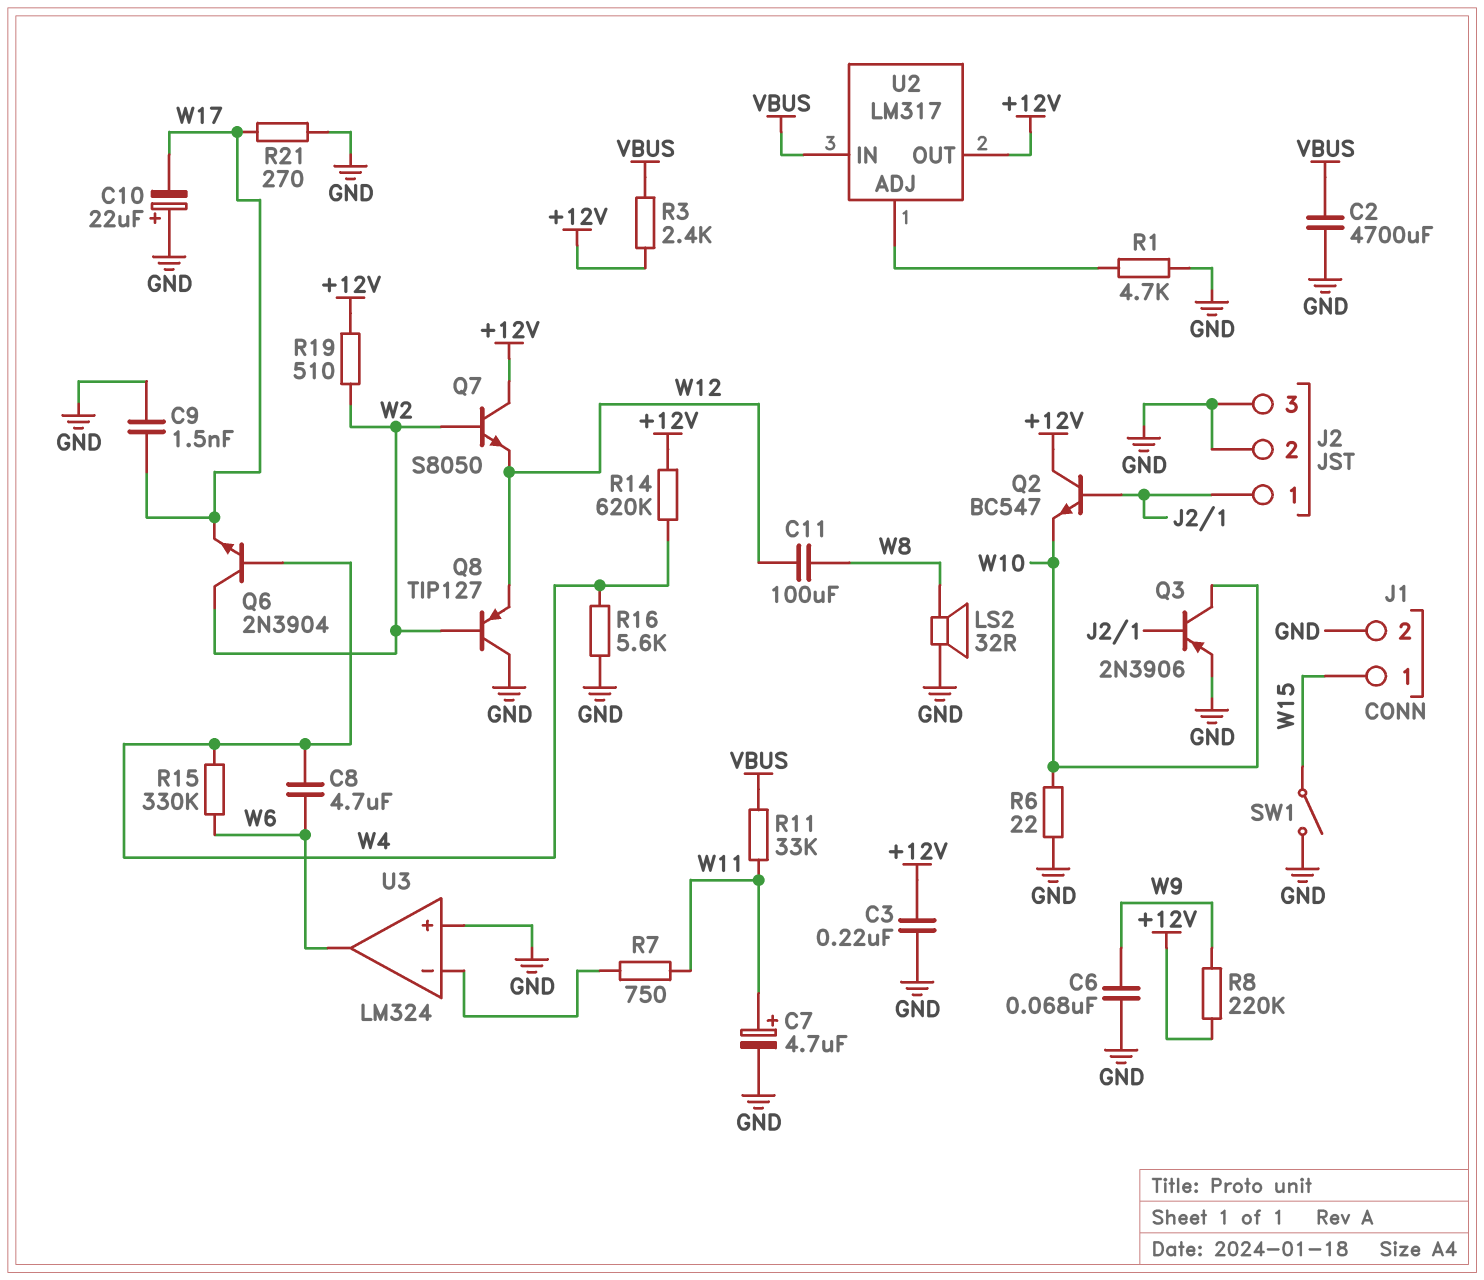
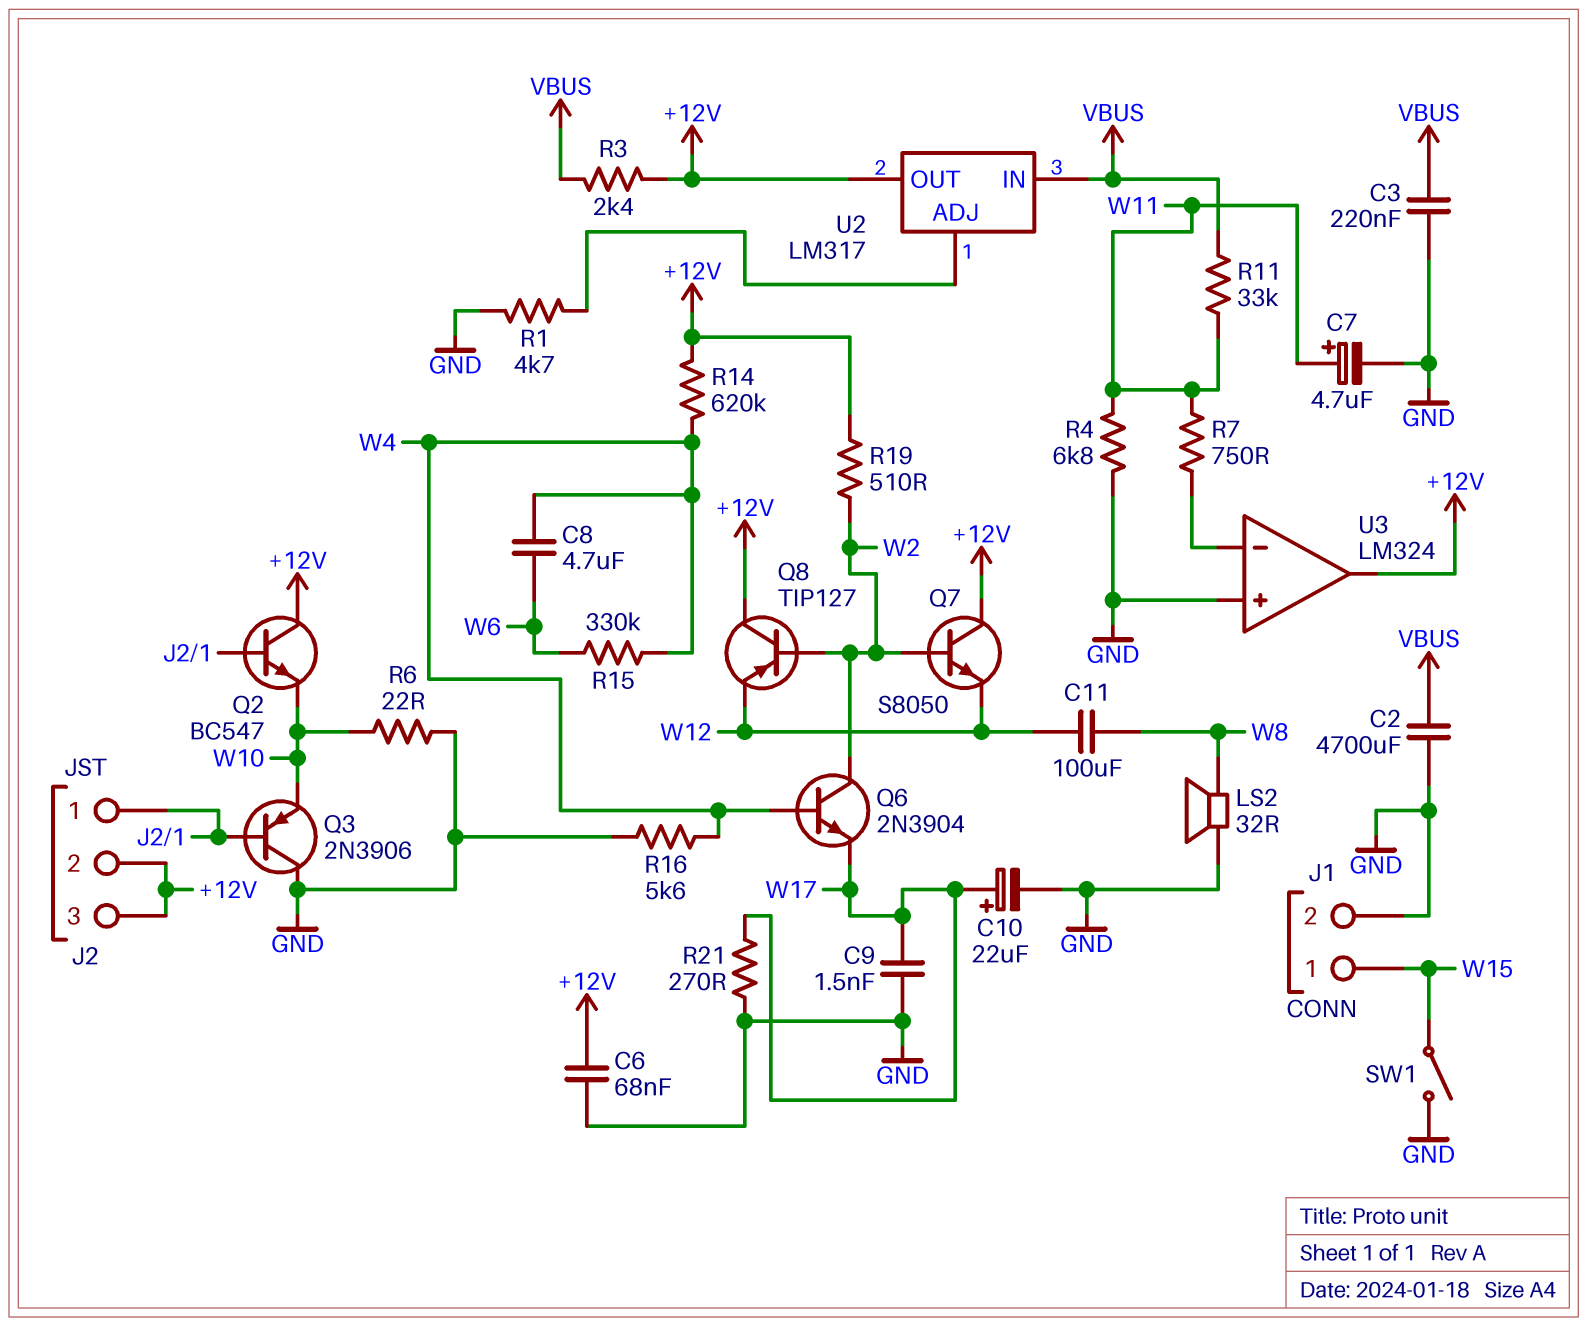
C3: 220nF (+12V, GND) -> 220nF (GND, VBUS)
C6: 68nF (GND, W9) -> 68nF (+12V, GND)
C10: 22uF (plus GND, minus W17) -> 22uF (plus W17, minus GND)
J2 pin 2: GND -> +12V
J2 pin 3: GND -> +12V
Q3: PNP 2N3906 (B J2/1, C W10, E GND) -> PNP 2N3906 (B J2/1, C GND, E W10)
Q8: PNP TIP127 (B W2, C GND, E W12) -> PNP TIP127 (B W2, C +12V, E W12)
R4: none -> 6.8k (GND, W11)
R8: 220k (+12V, W9) -> none
U3 pin out: W6 -> +12V

